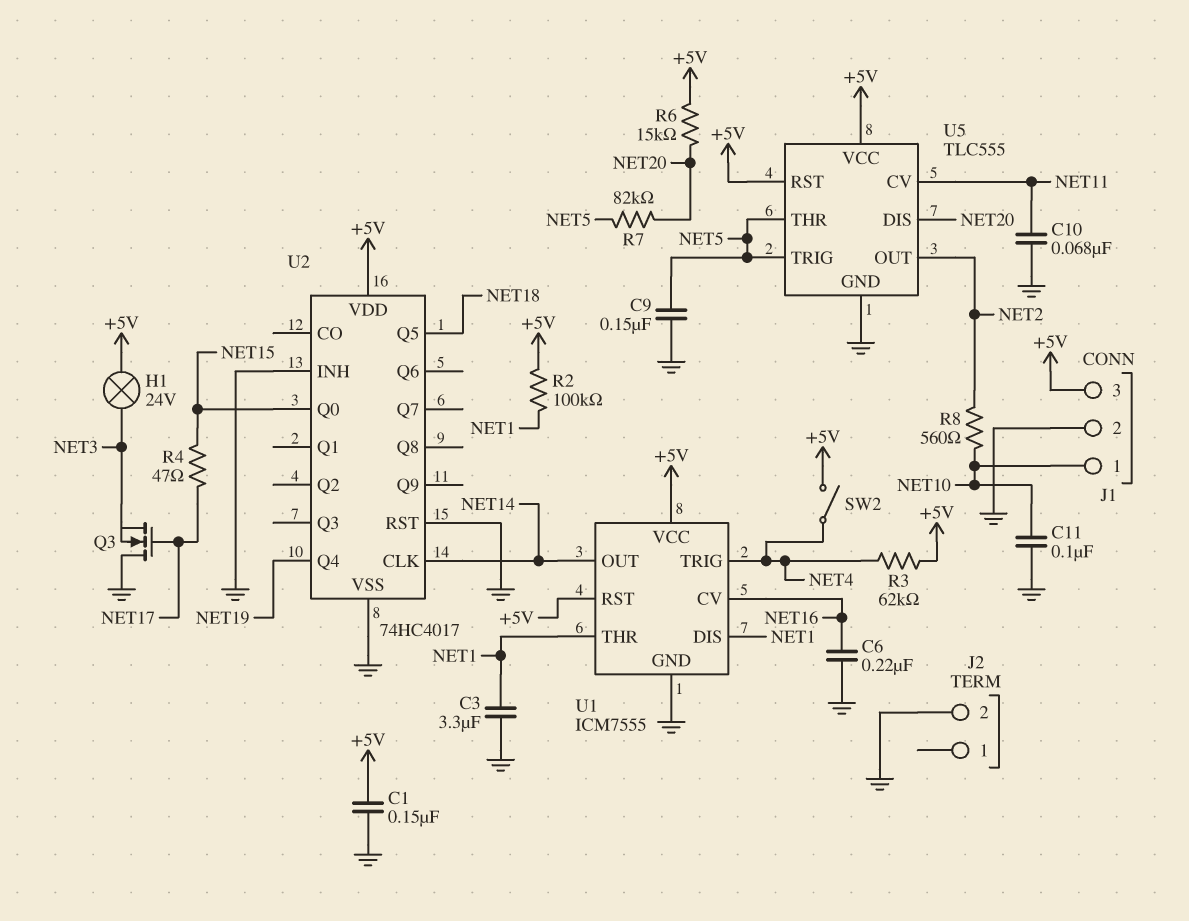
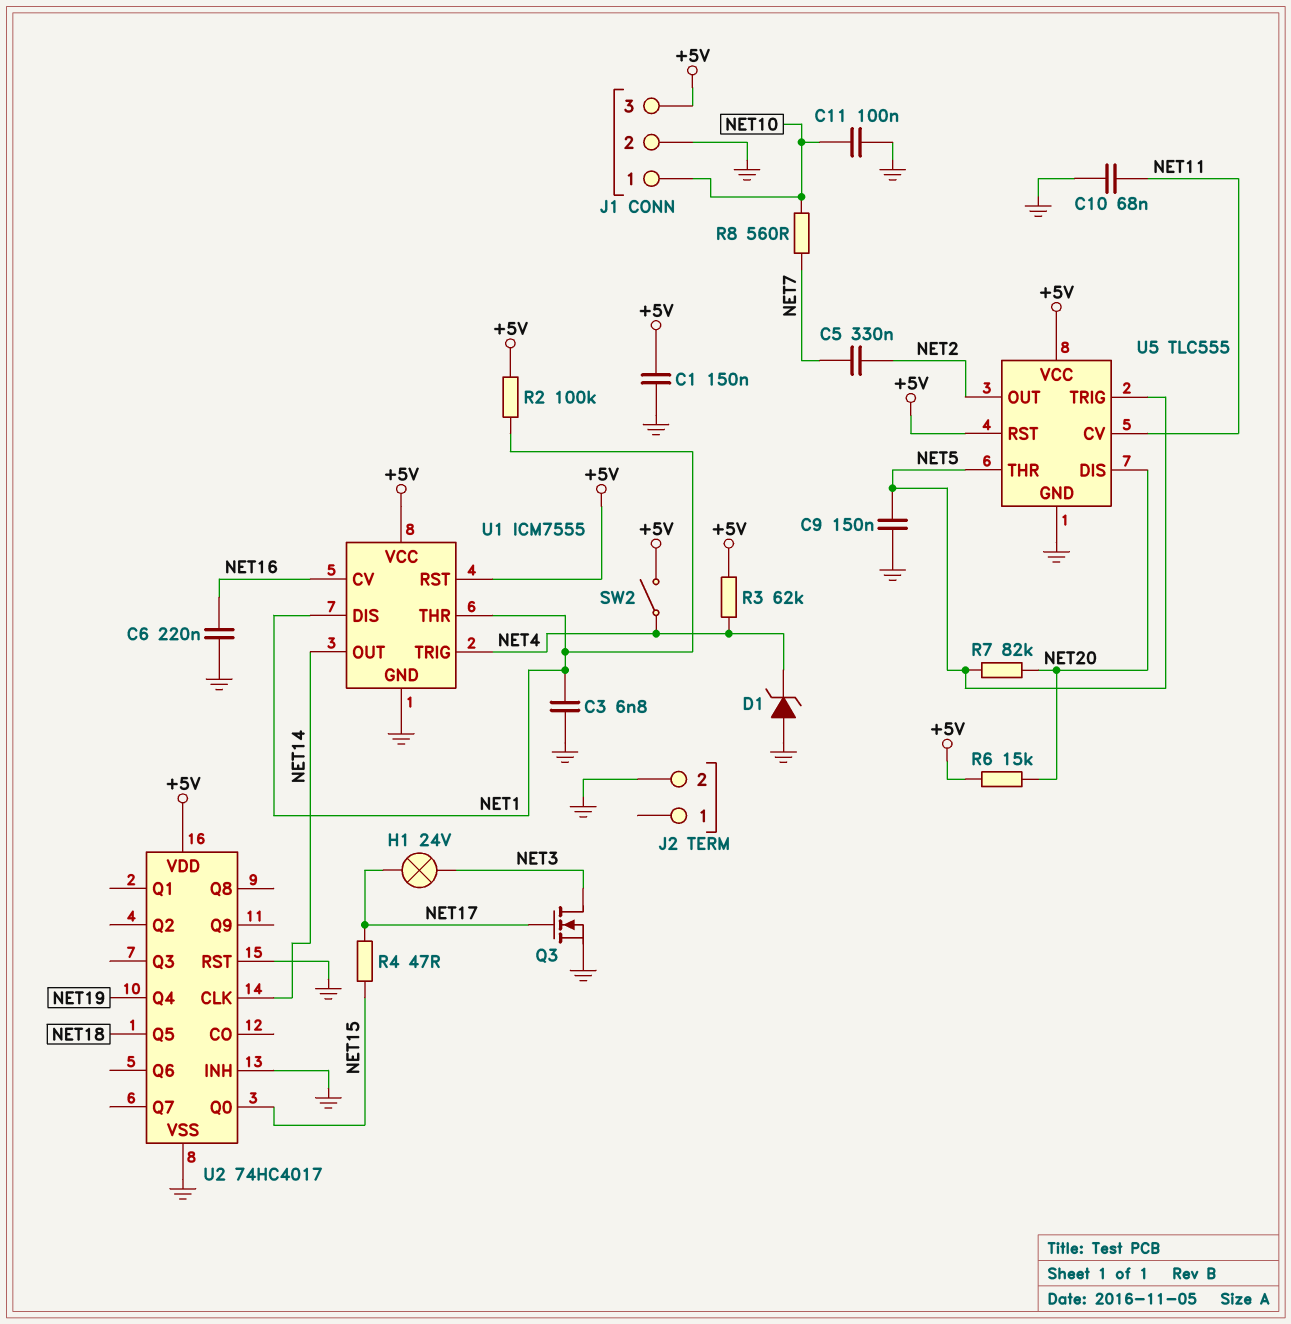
C3: 3.3uF (GND, NET1) -> 6.8nF (GND, NET1)
C5: none -> 330nF (NET2, NET7)
D1: none -> zener (A GND, K NET4)
H1: lamp 24V (+5V, NET3) -> lamp 24V (NET3, NET17)
Q3: NMOS (G NET17, D GND, S NET3) -> NMOS (G NET17, D NET3, S GND)
R8: 560 (NET2, NET10) -> 560 (NET7, NET10)

